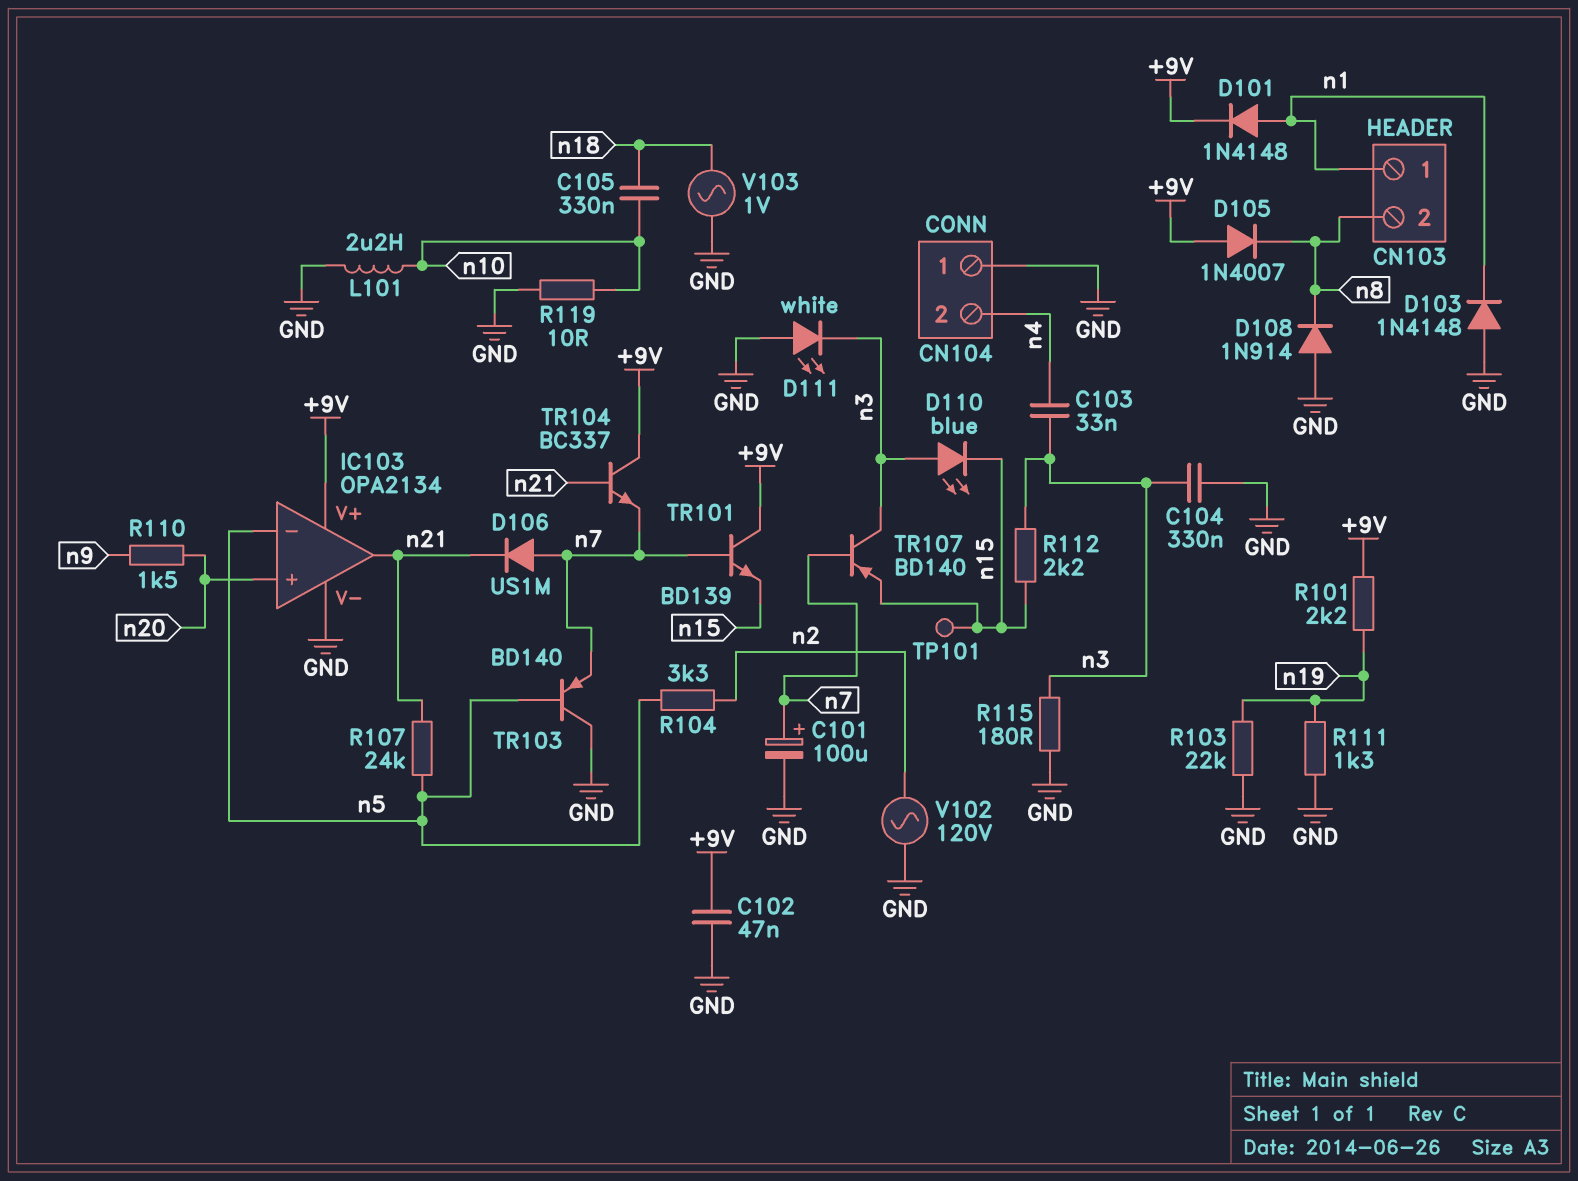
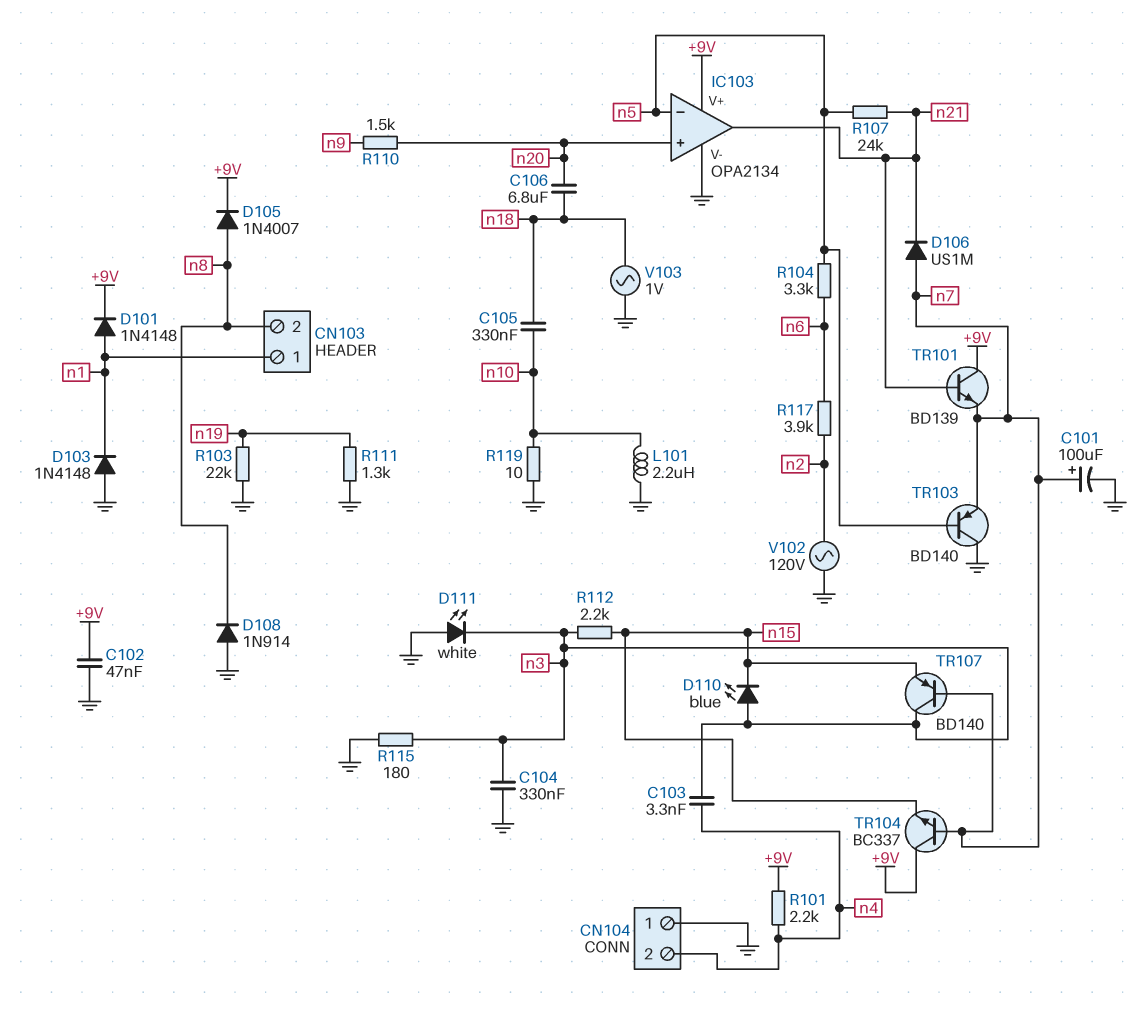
C103: 33nF (n3, n4) -> 3.3nF (n3, n4)
C106: none -> 6.8uF (n18, n20)
D105: diode 1N4007 (A +9V, K n8) -> diode 1N4007 (A n8, K +9V)
R101: 2.2k (+9V, n19) -> 2.2k (+9V, n4)
R104: 3.3k (n2, n5) -> 3.3k (n5, n6)
R117: none -> 3.9k (n2, n6)
TP101: test point (n15) -> none
TR101: NPN BD139 (B n7, C +9V, E n15) -> NPN BD139 (B n21, C +9V, E n7)
TR104: NPN BC337 (B n21, C +9V, E n7) -> NPN BC337 (B n7, C +9V, E n15)

